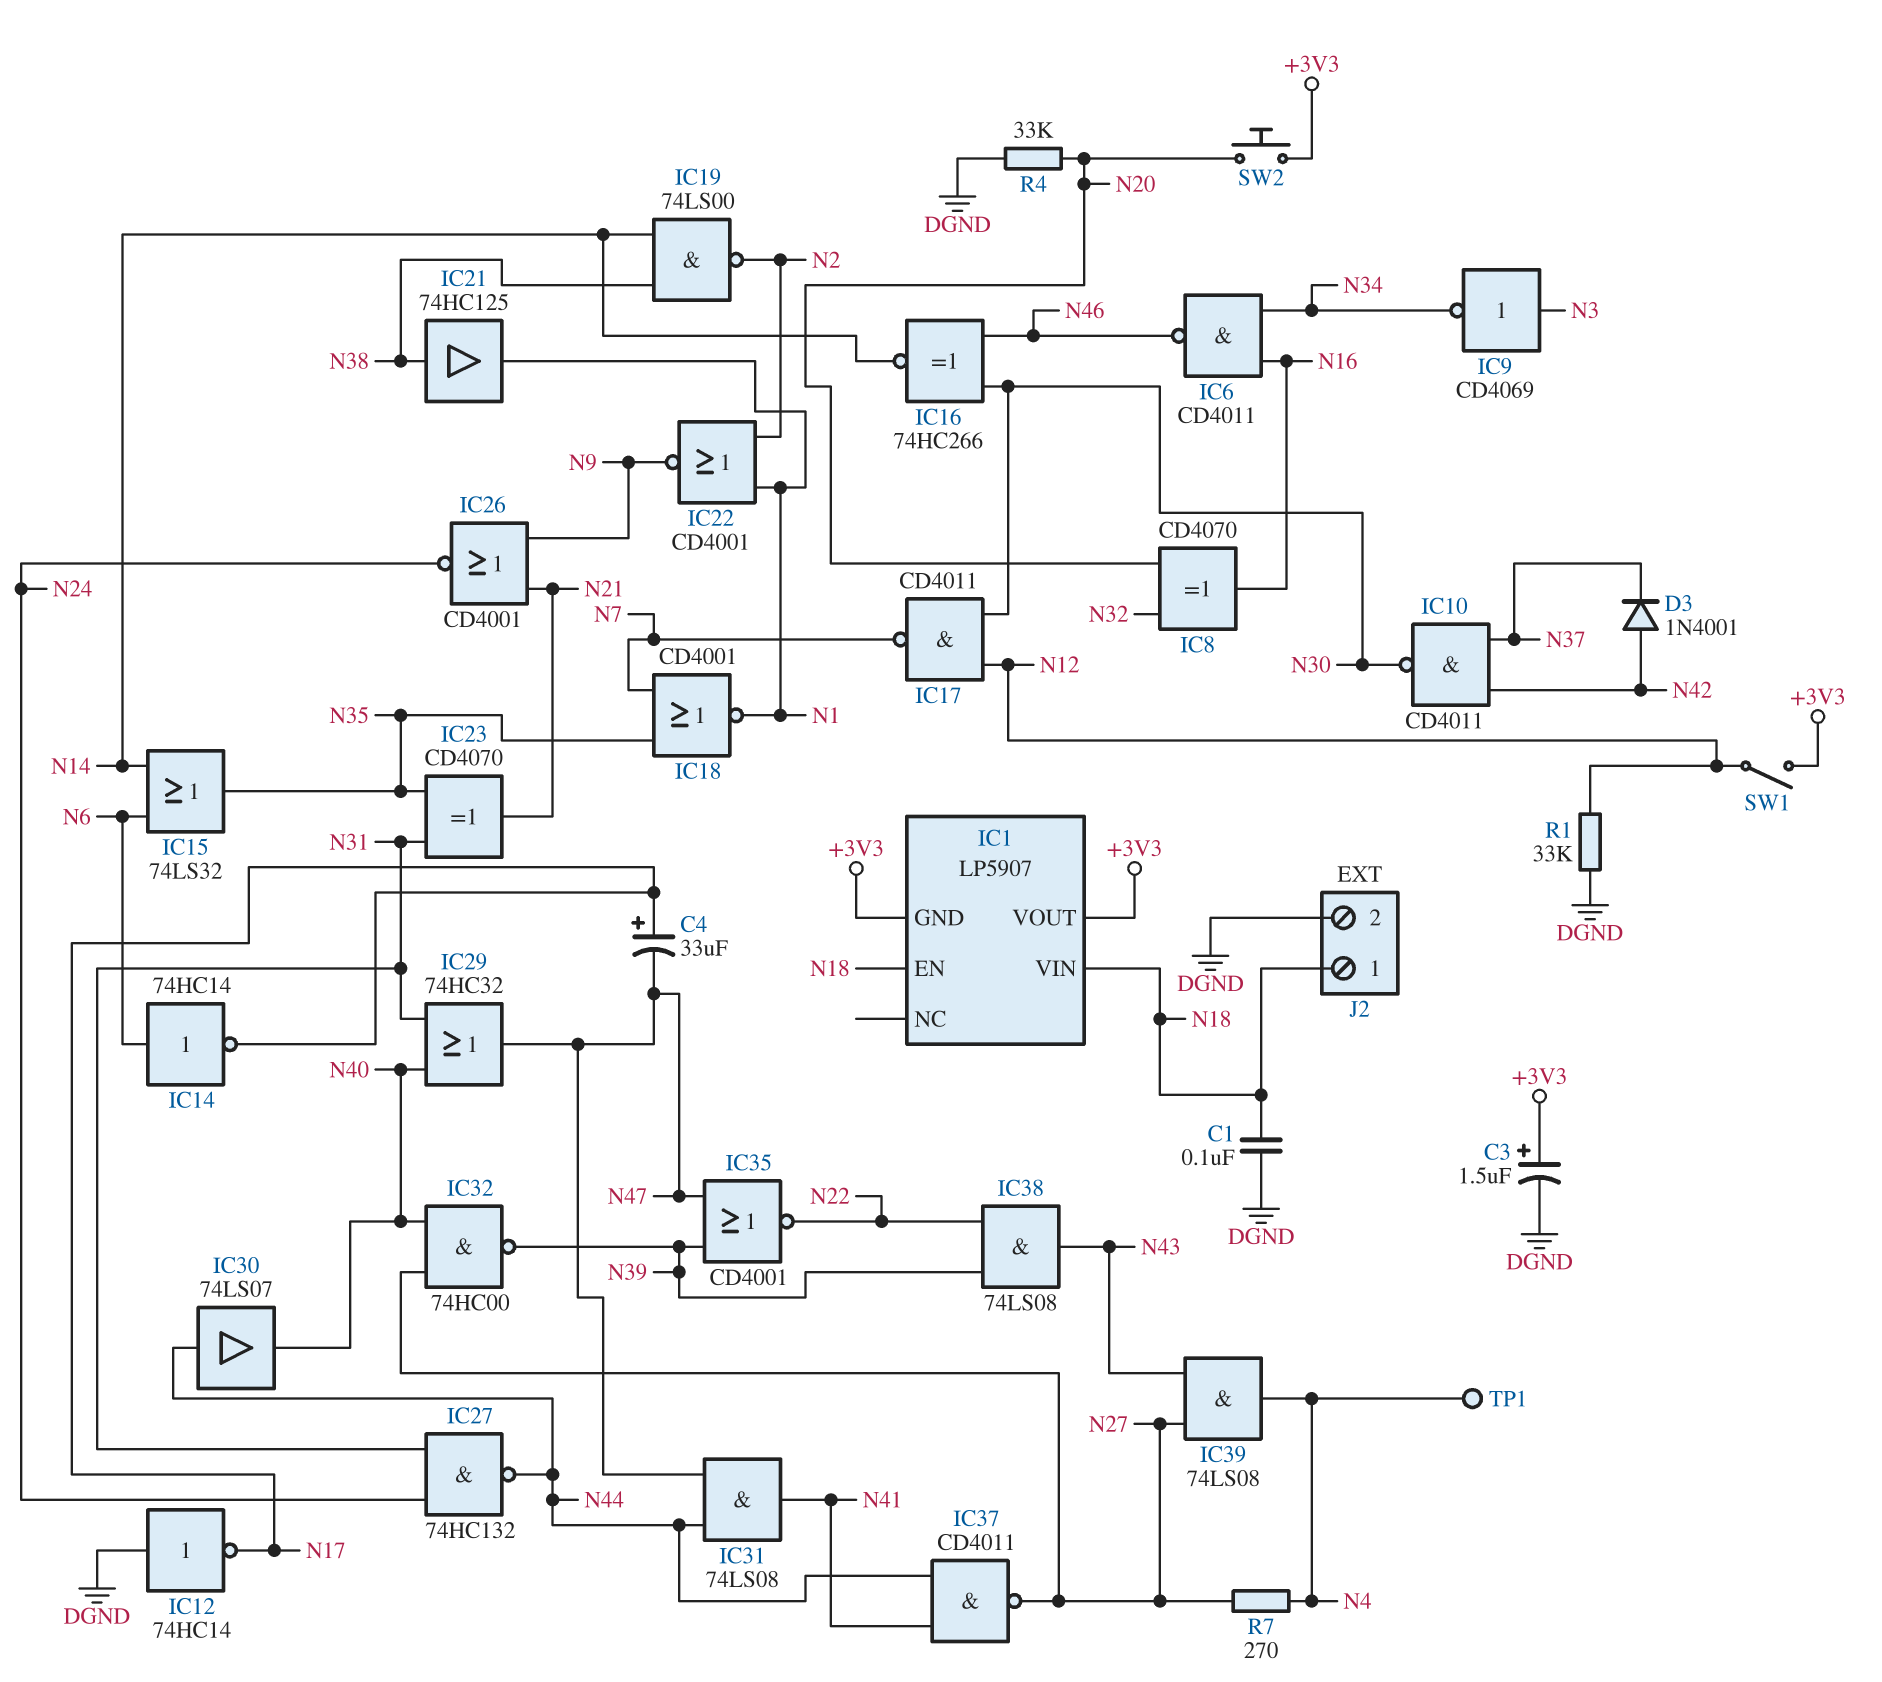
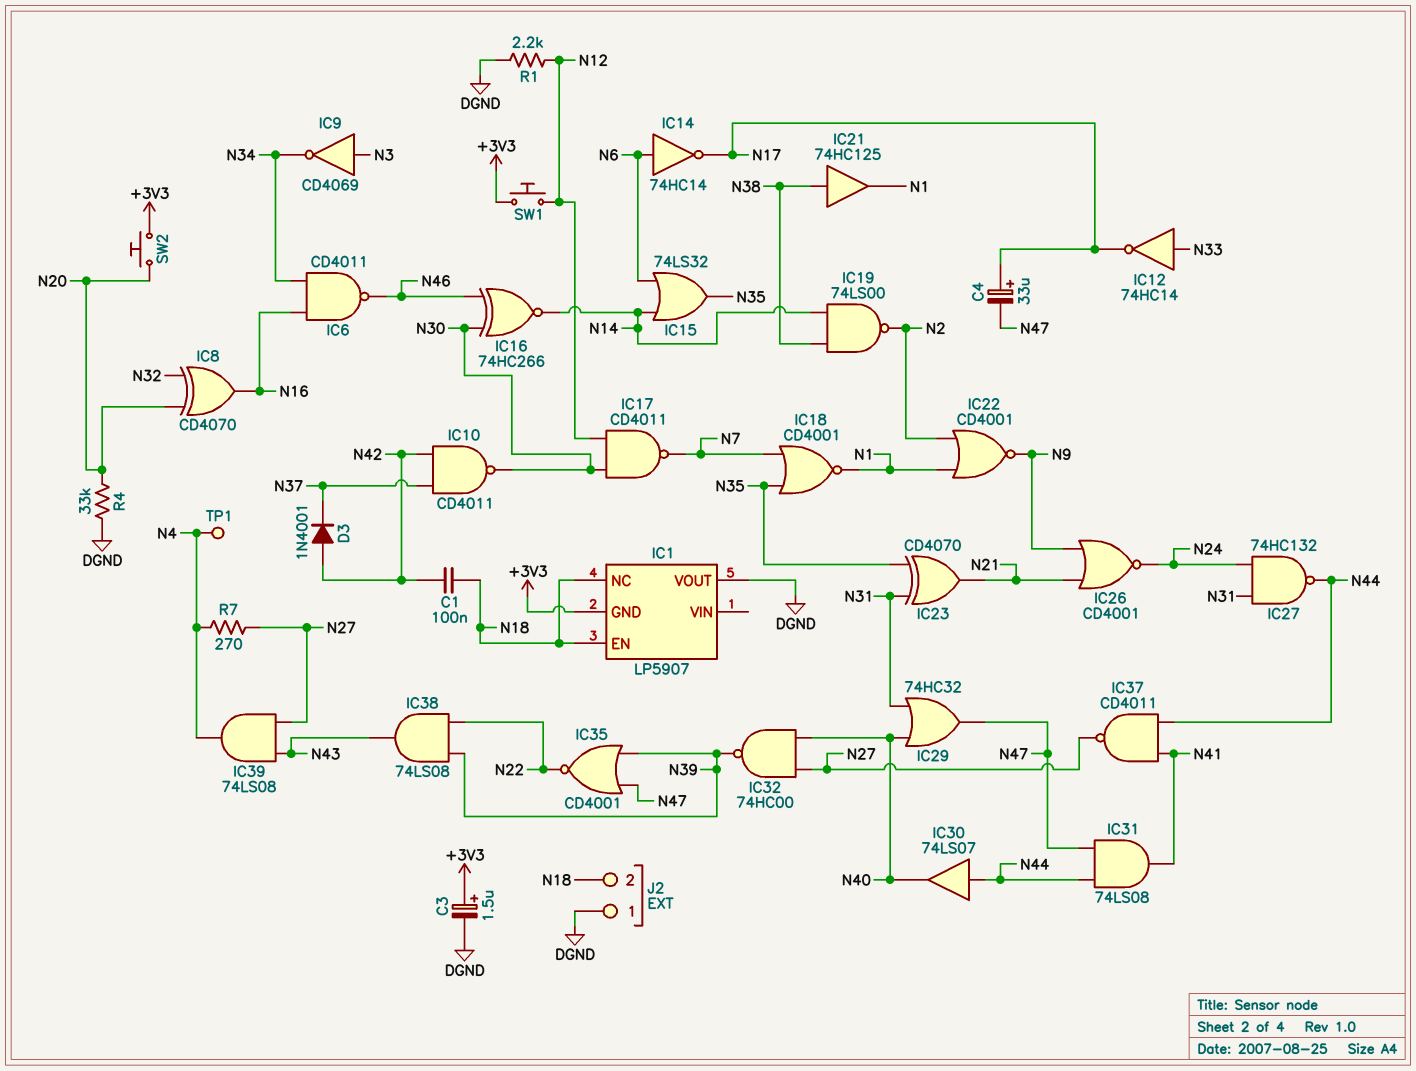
C1: 100nF (DGND, N18) -> 100nF (N18, N42)
IC1 pin NC: none -> N18
IC1 pin VIN: N18 -> none
IC1 pin VOUT: +3V3 -> DGND
IC12: NOT 74HC14 (in DGND, out N17) -> NOT 74HC14 (in N33, out N17)
J2 pin 1: N18 -> DGND
J2 pin 2: DGND -> N18
R1: 33k (DGND, N12) -> 2.2k (DGND, N12)
SW1: switch (+3V3, N12) -> button (+3V3, N12)

